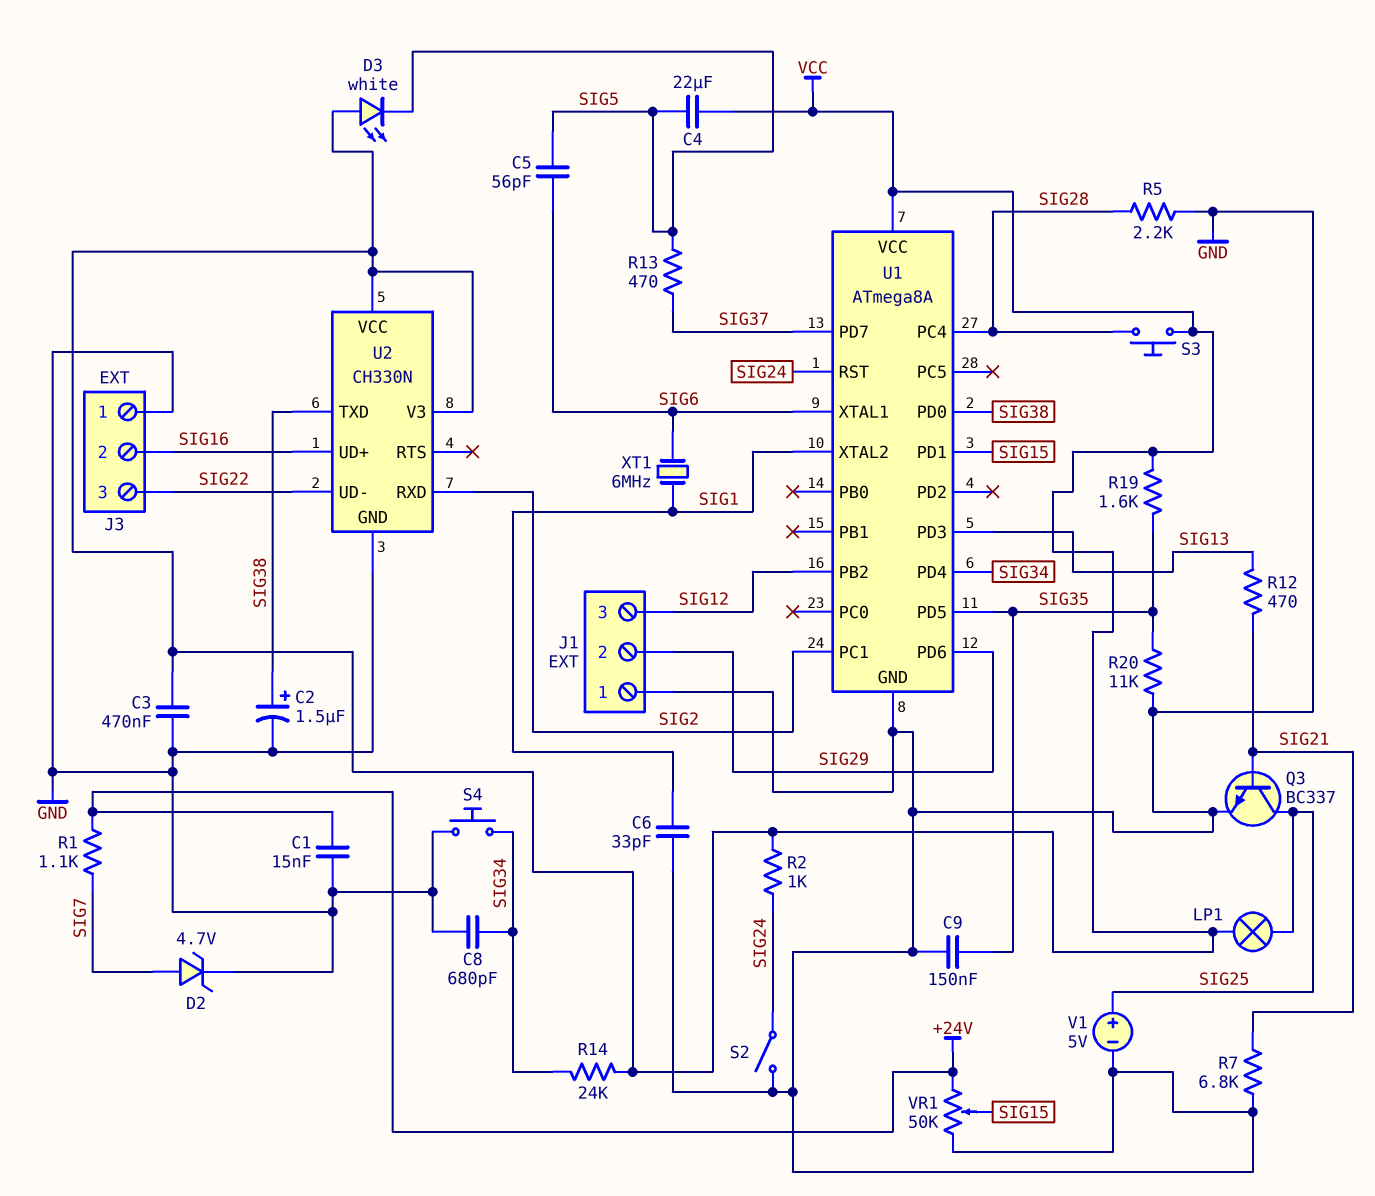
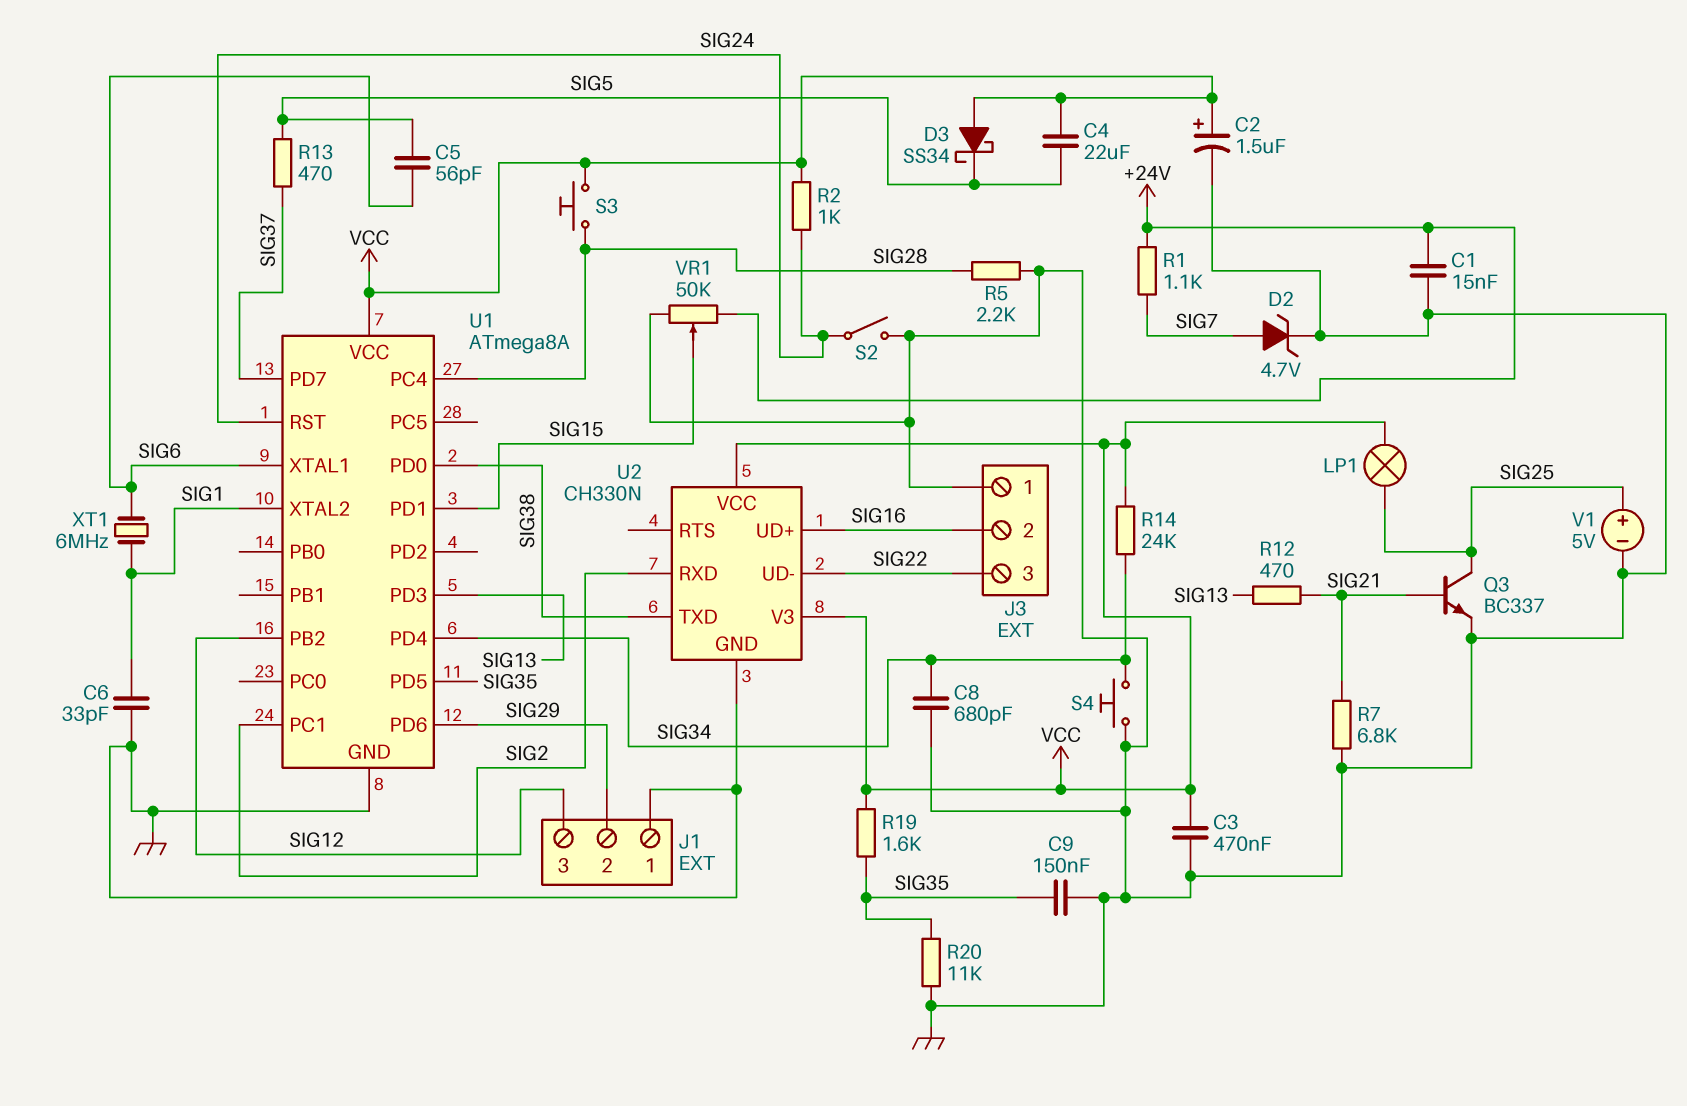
C2: 1.5uF (plus SIG38, minus GND) -> 1.5uF (plus VCC, minus GND)
D3: LED white (A VCC, K SIG5) -> schottky SS34 (A VCC, K SIG5)

